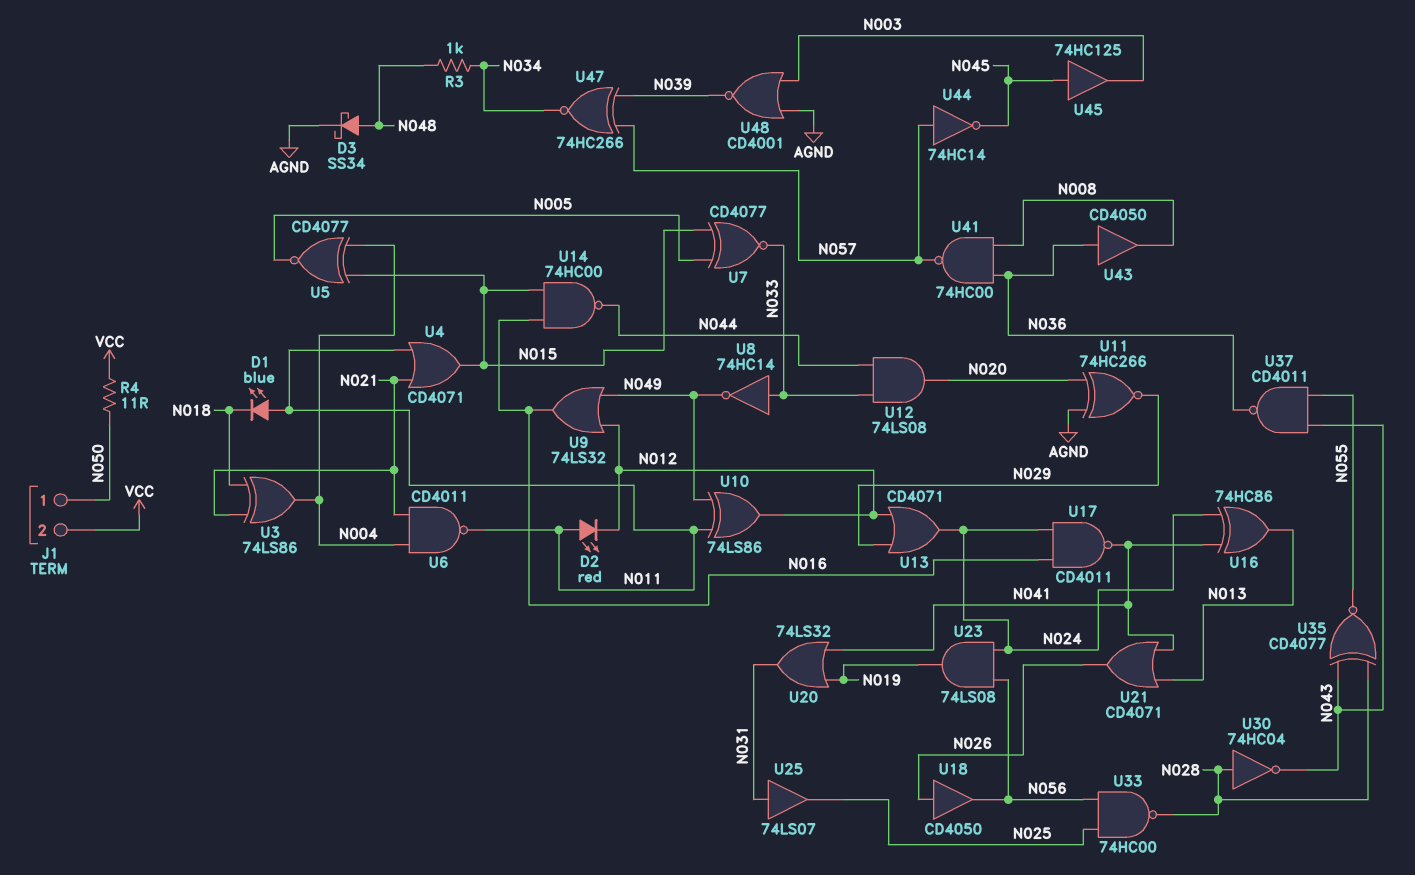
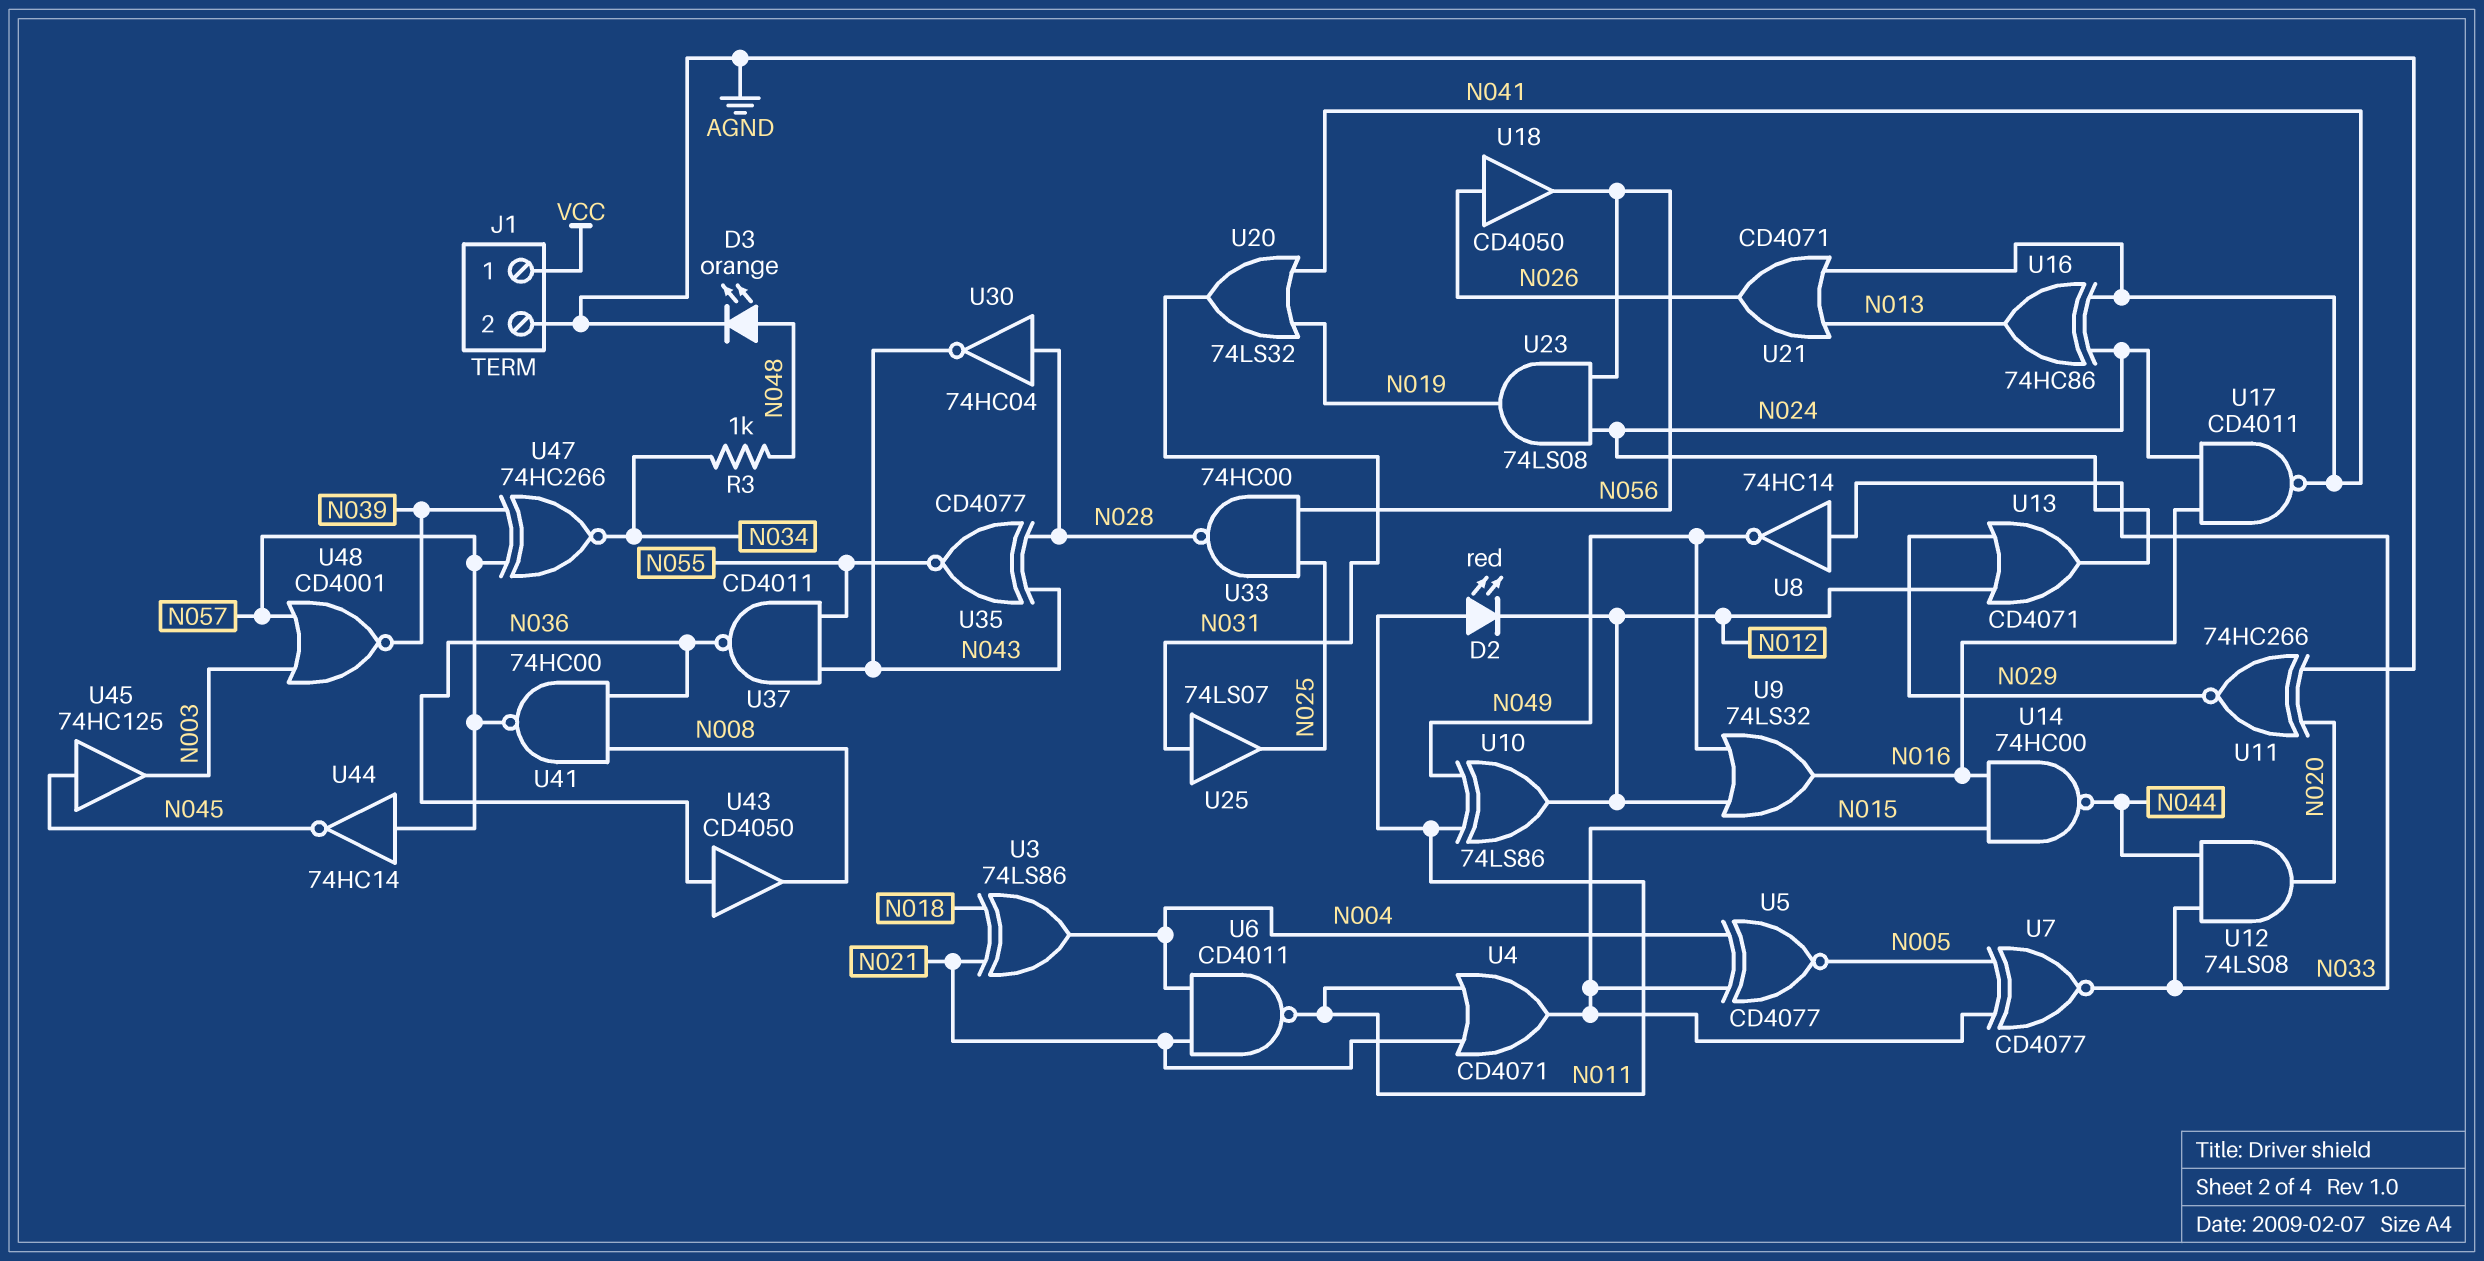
D1: LED blue (A N011, K N018) -> none
D3: schottky SS34 (A N048, K AGND) -> LED orange (A N048, K AGND)
J1 pin 1: N050 -> VCC
J1 pin 2: VCC -> AGND
R4: 11 (N050, VCC) -> none
U48: NOR CD4001 (in AGND, in N003, out N039) -> NOR CD4001 (in N003, in N057, out N039)

